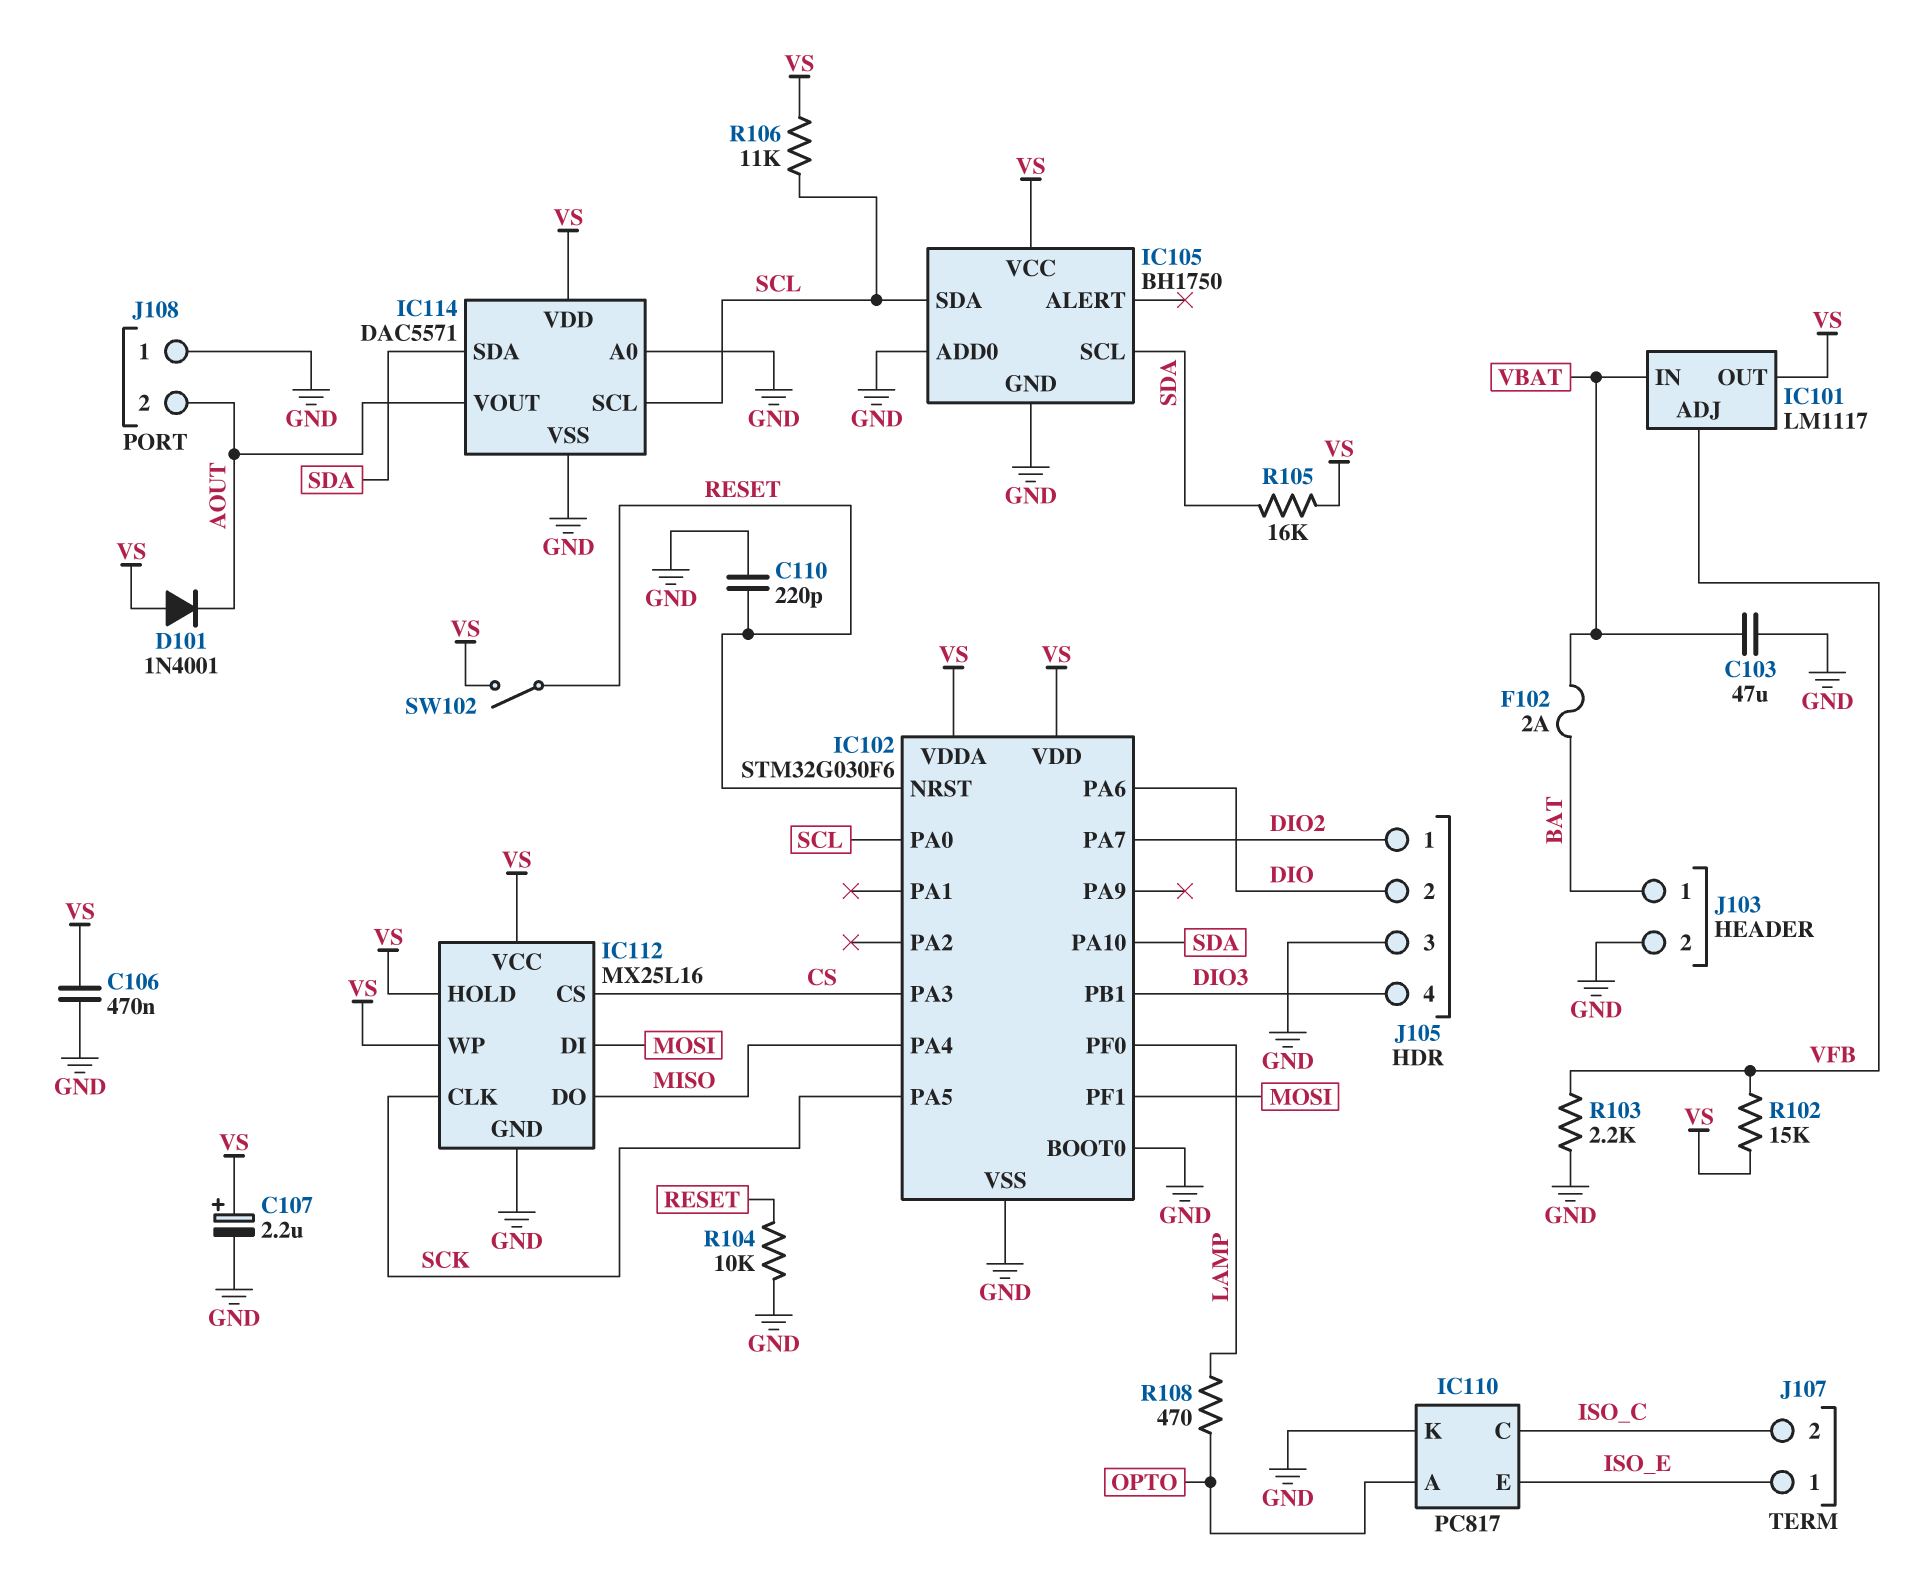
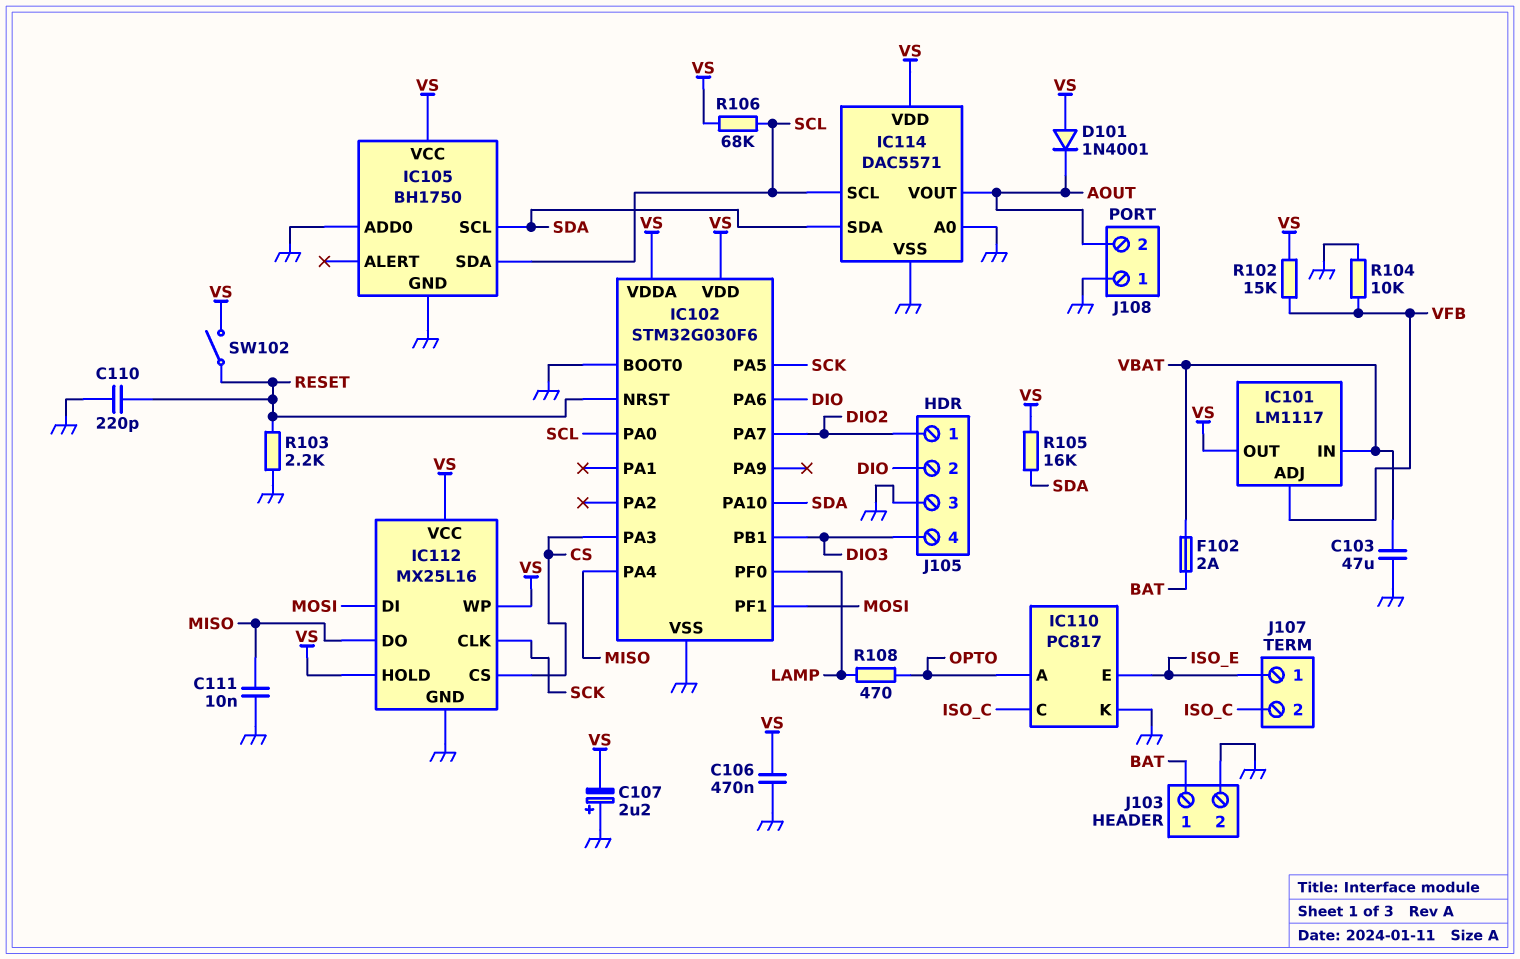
C107: 2.2uF (plus VS, minus GND) -> 2.2uF (plus GND, minus VS)
C111: none -> 10nF (GND, MISO)
R103: 2.2k (GND, VFB) -> 2.2k (GND, RESET)
R104: 10k (GND, RESET) -> 10k (GND, VFB)
R106: 11k (SCL, VS) -> 68k (SCL, VS)

